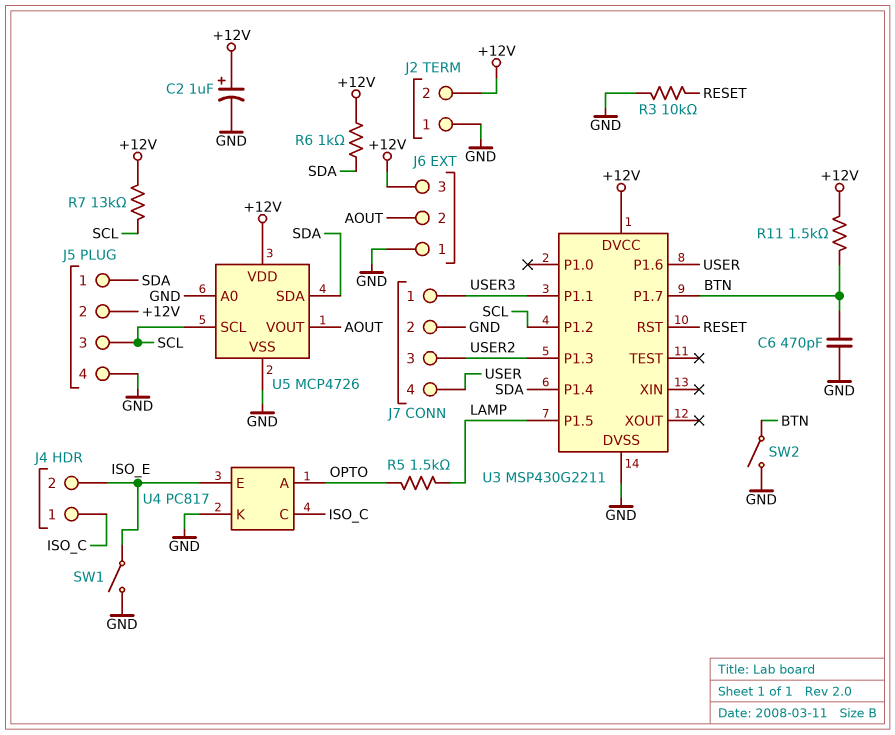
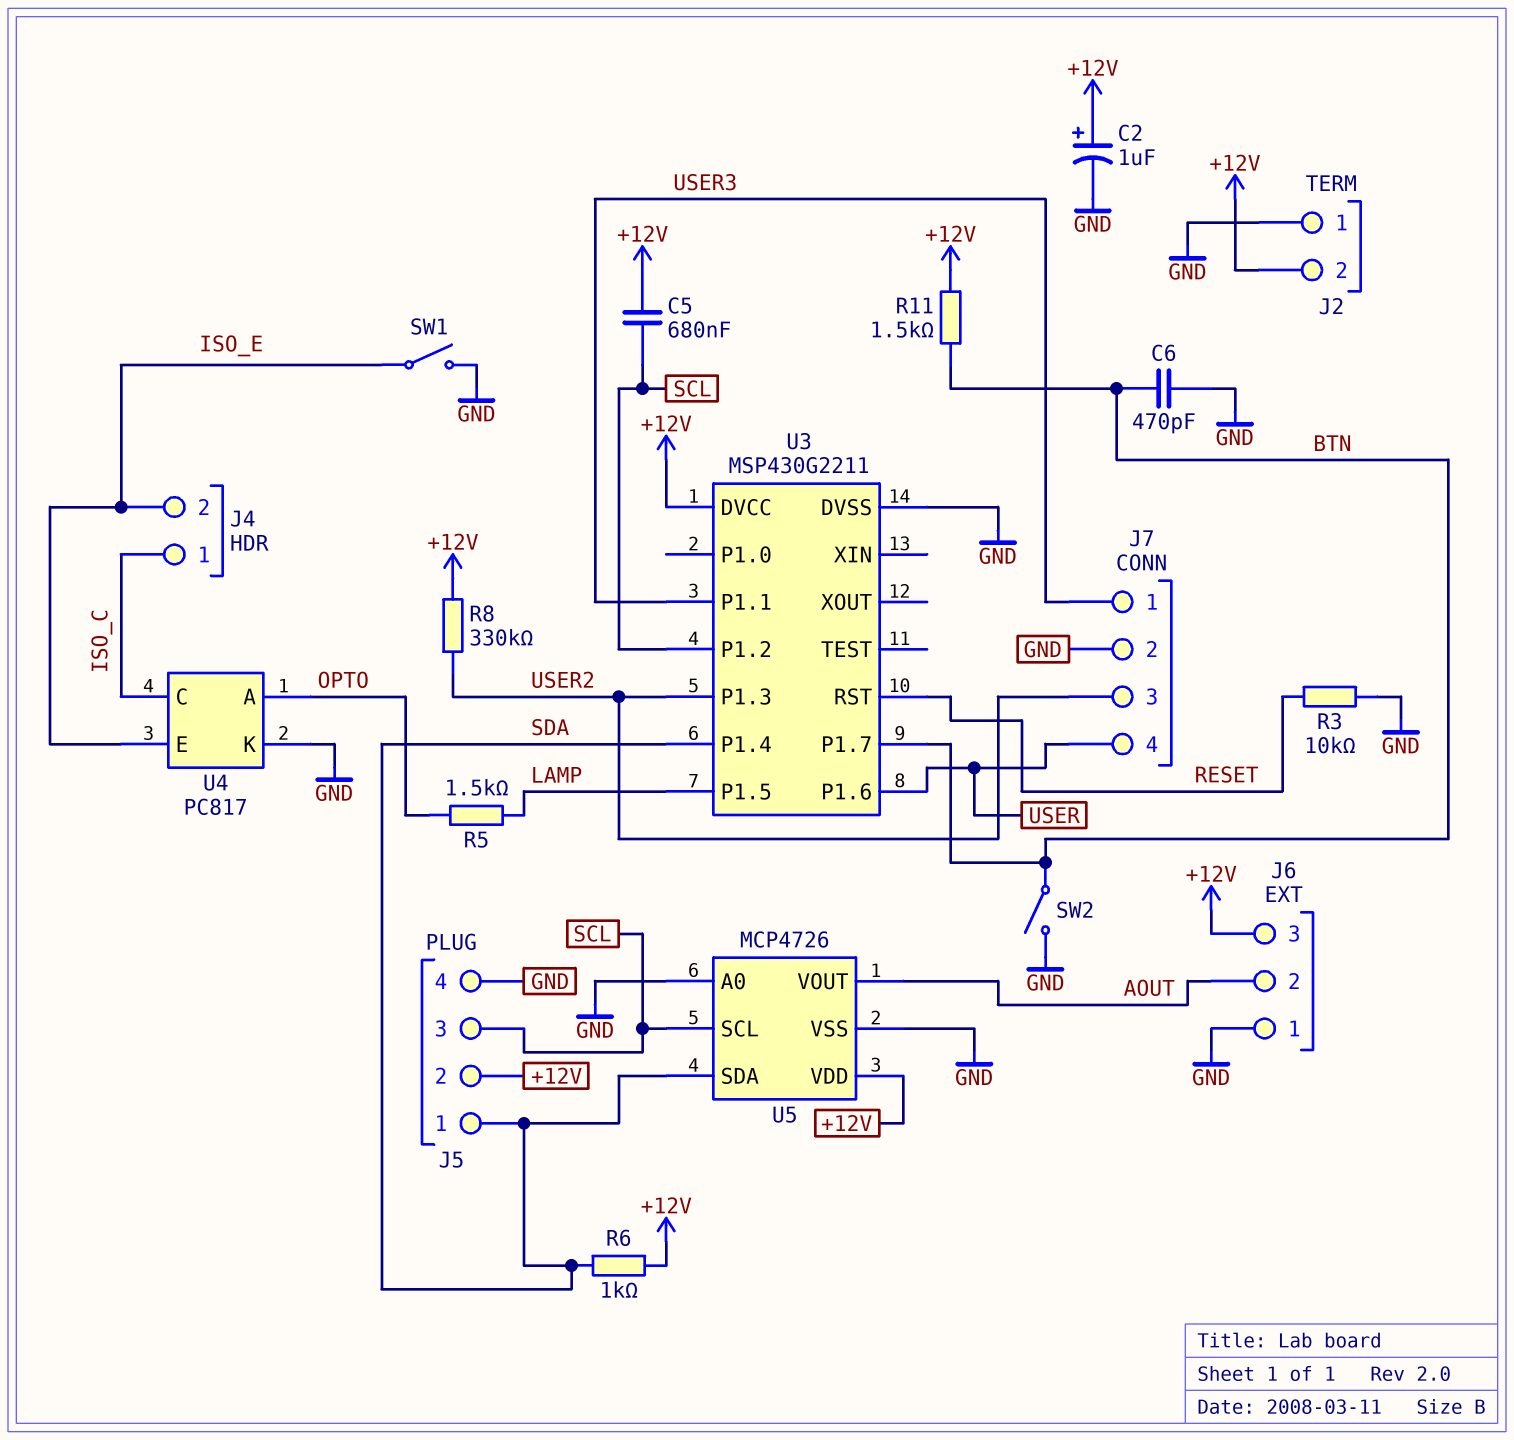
C5: none -> 680nF (+12V, SCL)
R7: 13k (+12V, SCL) -> none
R8: none -> 330k (+12V, USER2)

